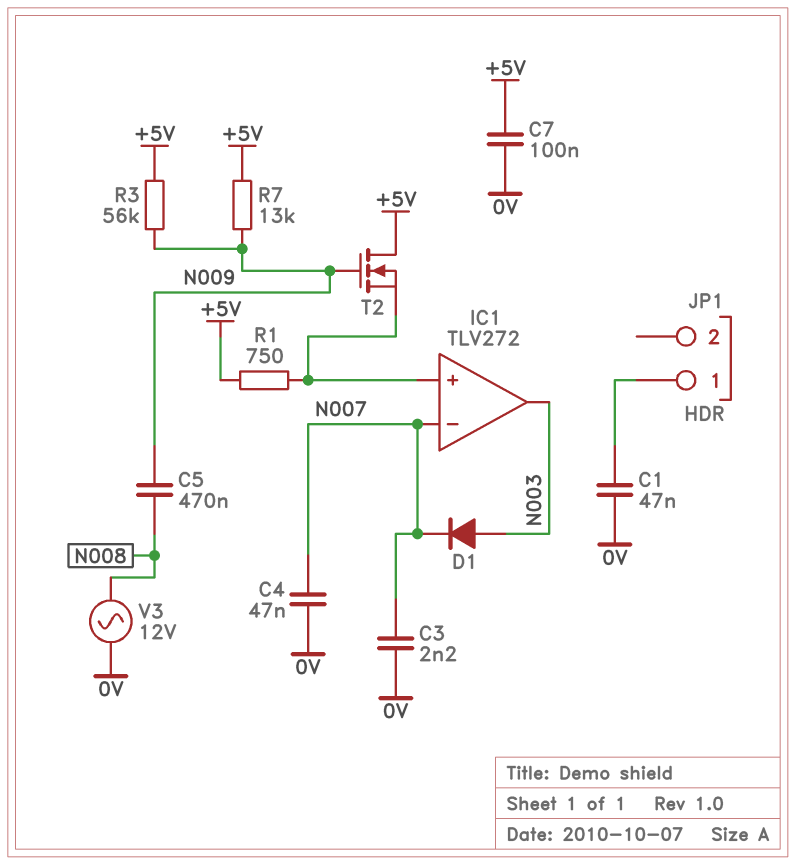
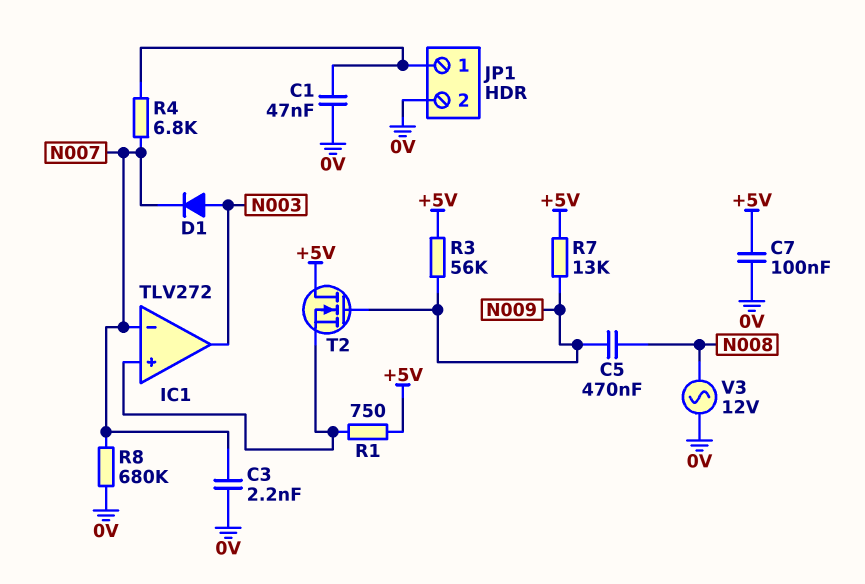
C4: 47nF (0V, N007) -> none
JP1 pin 2: none -> 0V
R4: none -> 6.8k (JP1/1, N007)
R8: none -> 680k (0V, N007)

